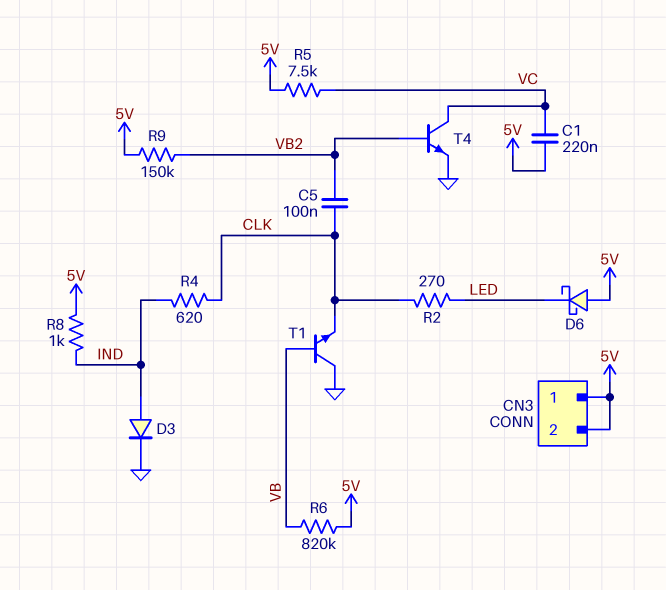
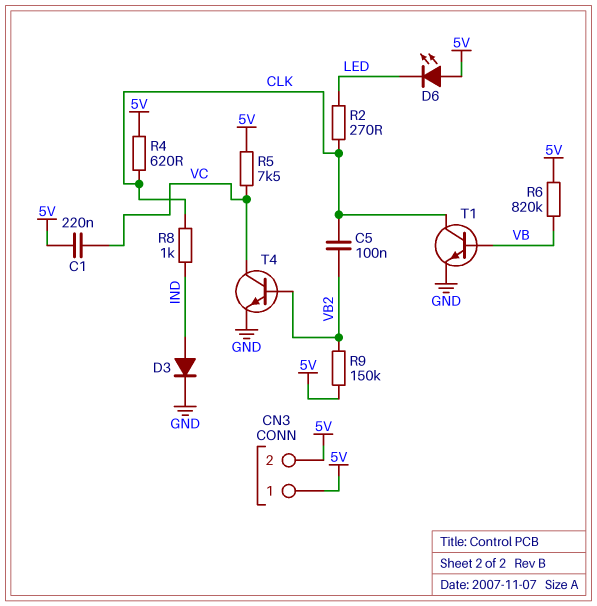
D6: schottky (A 5V, K LED) -> LED (A 5V, K LED)
R4: 620 (CLK, IND) -> 620 (5V, CLK)
R8: 1k (5V, IND) -> 1k (CLK, IND)
T1: NPN (B VB, C GND, E CLK) -> NPN (B VB, C CLK, E GND)

